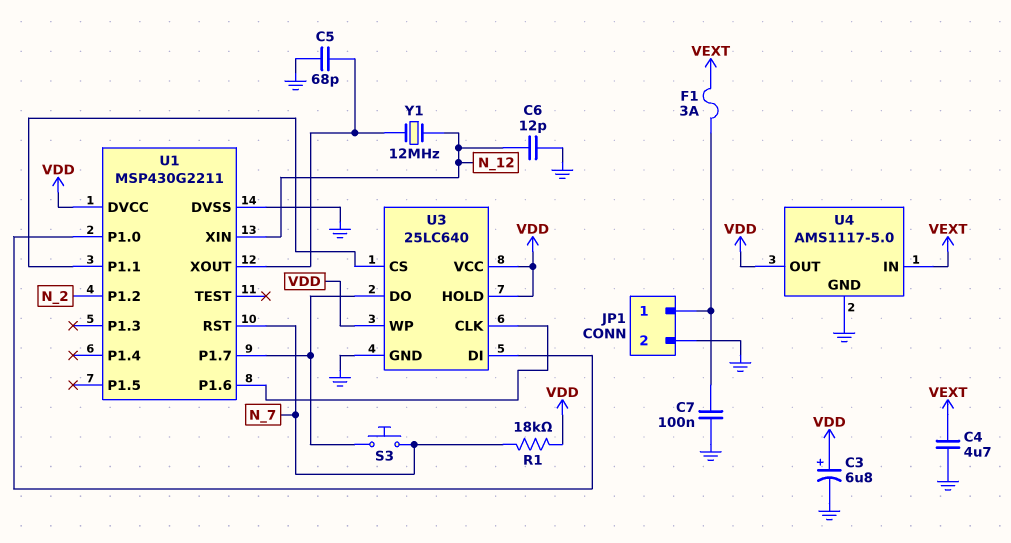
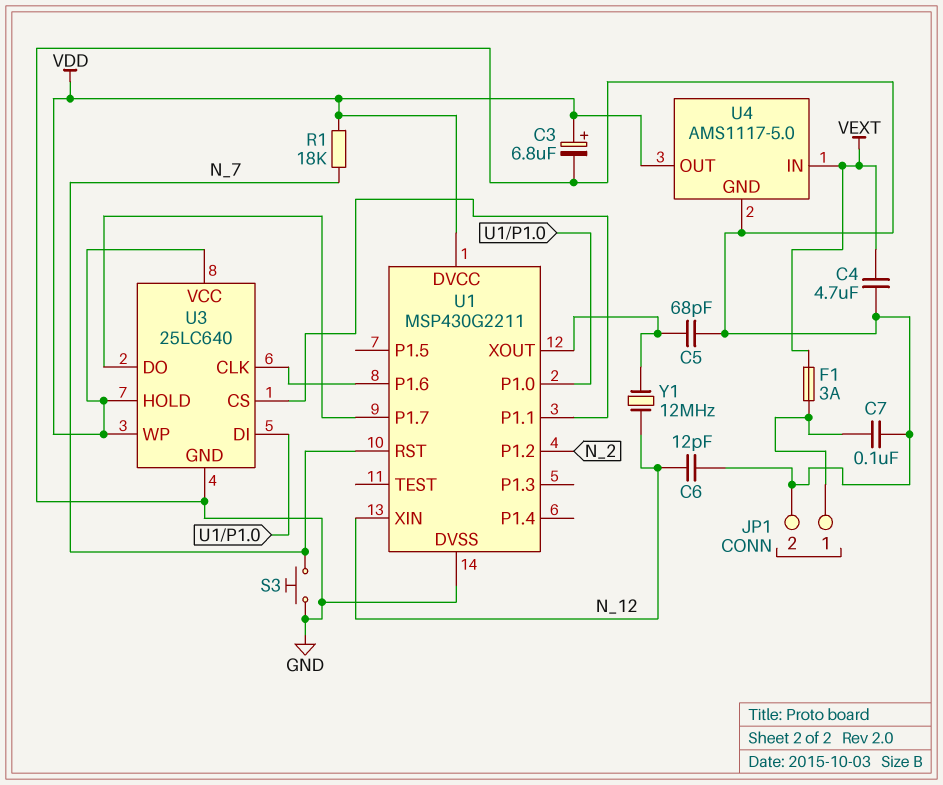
S3: button (N_7, U1/P1.7) -> button (GND, N_7)

